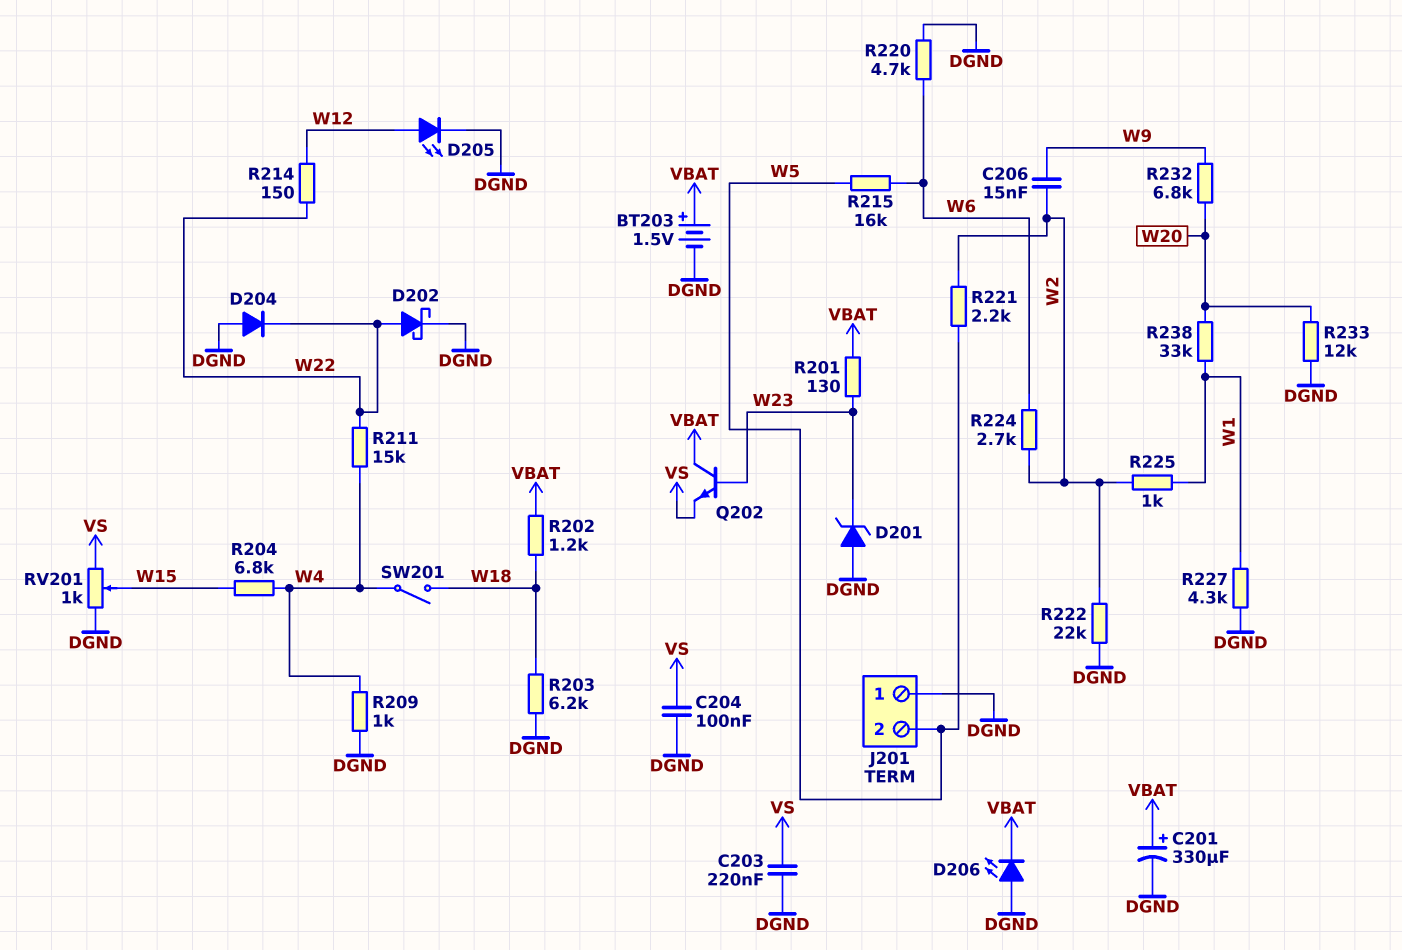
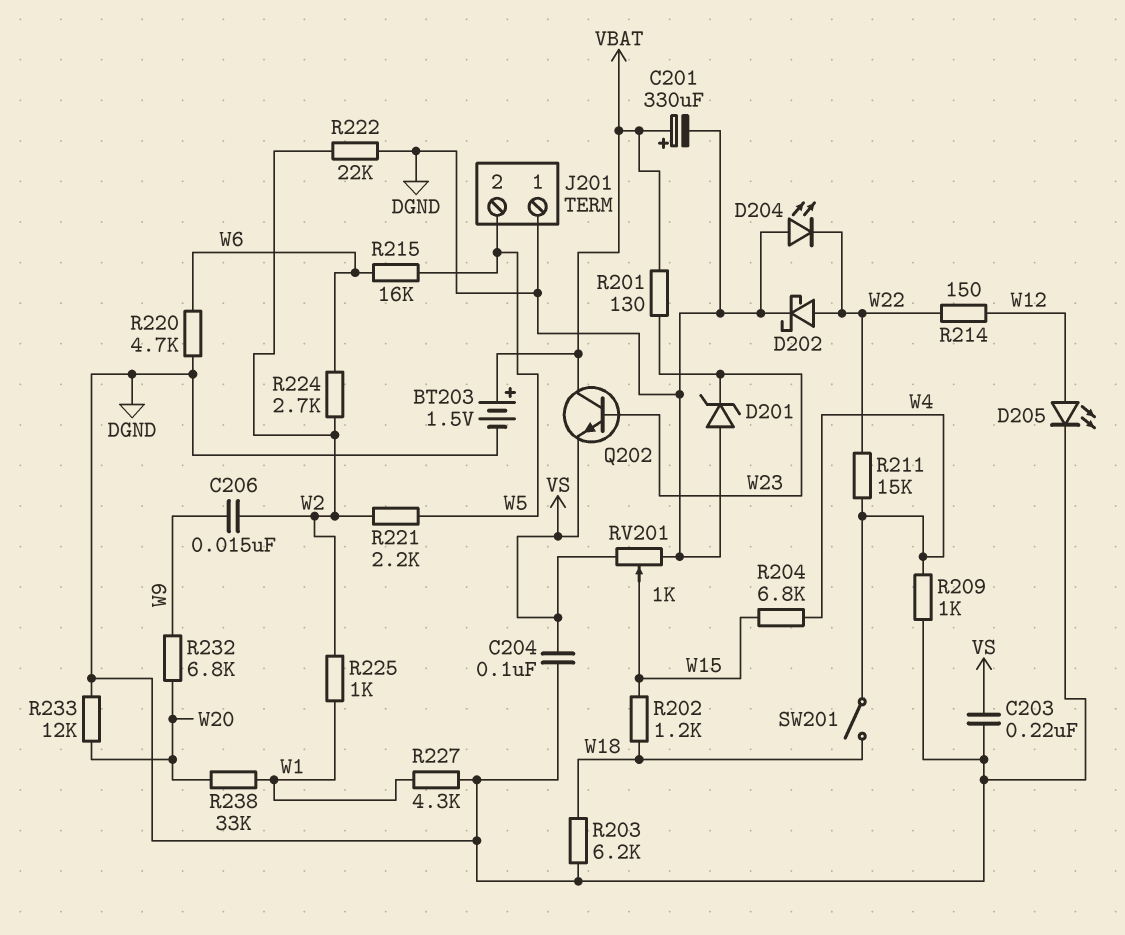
D204: diode (A DGND, K W22) -> LED (A DGND, K W22)
D206: LED (A DGND, K VBAT) -> none
R202: 1.2k (VBAT, W18) -> 1.2k (W15, W18)

